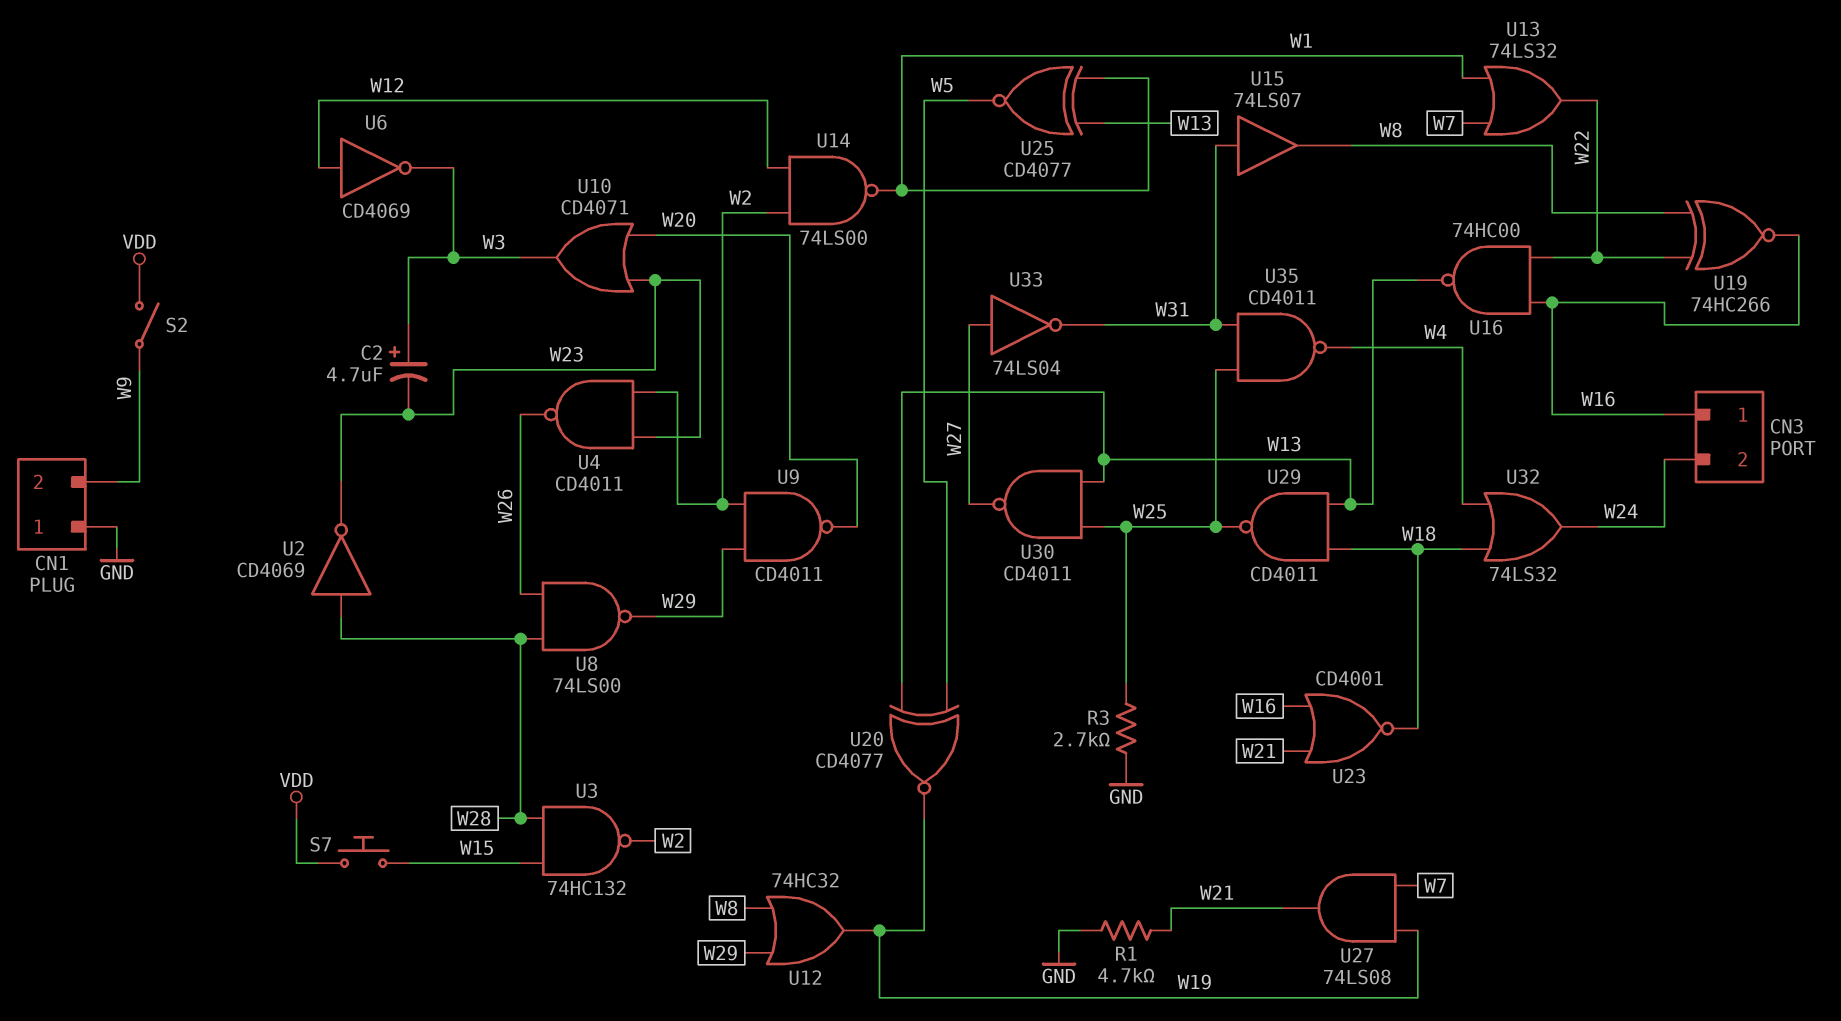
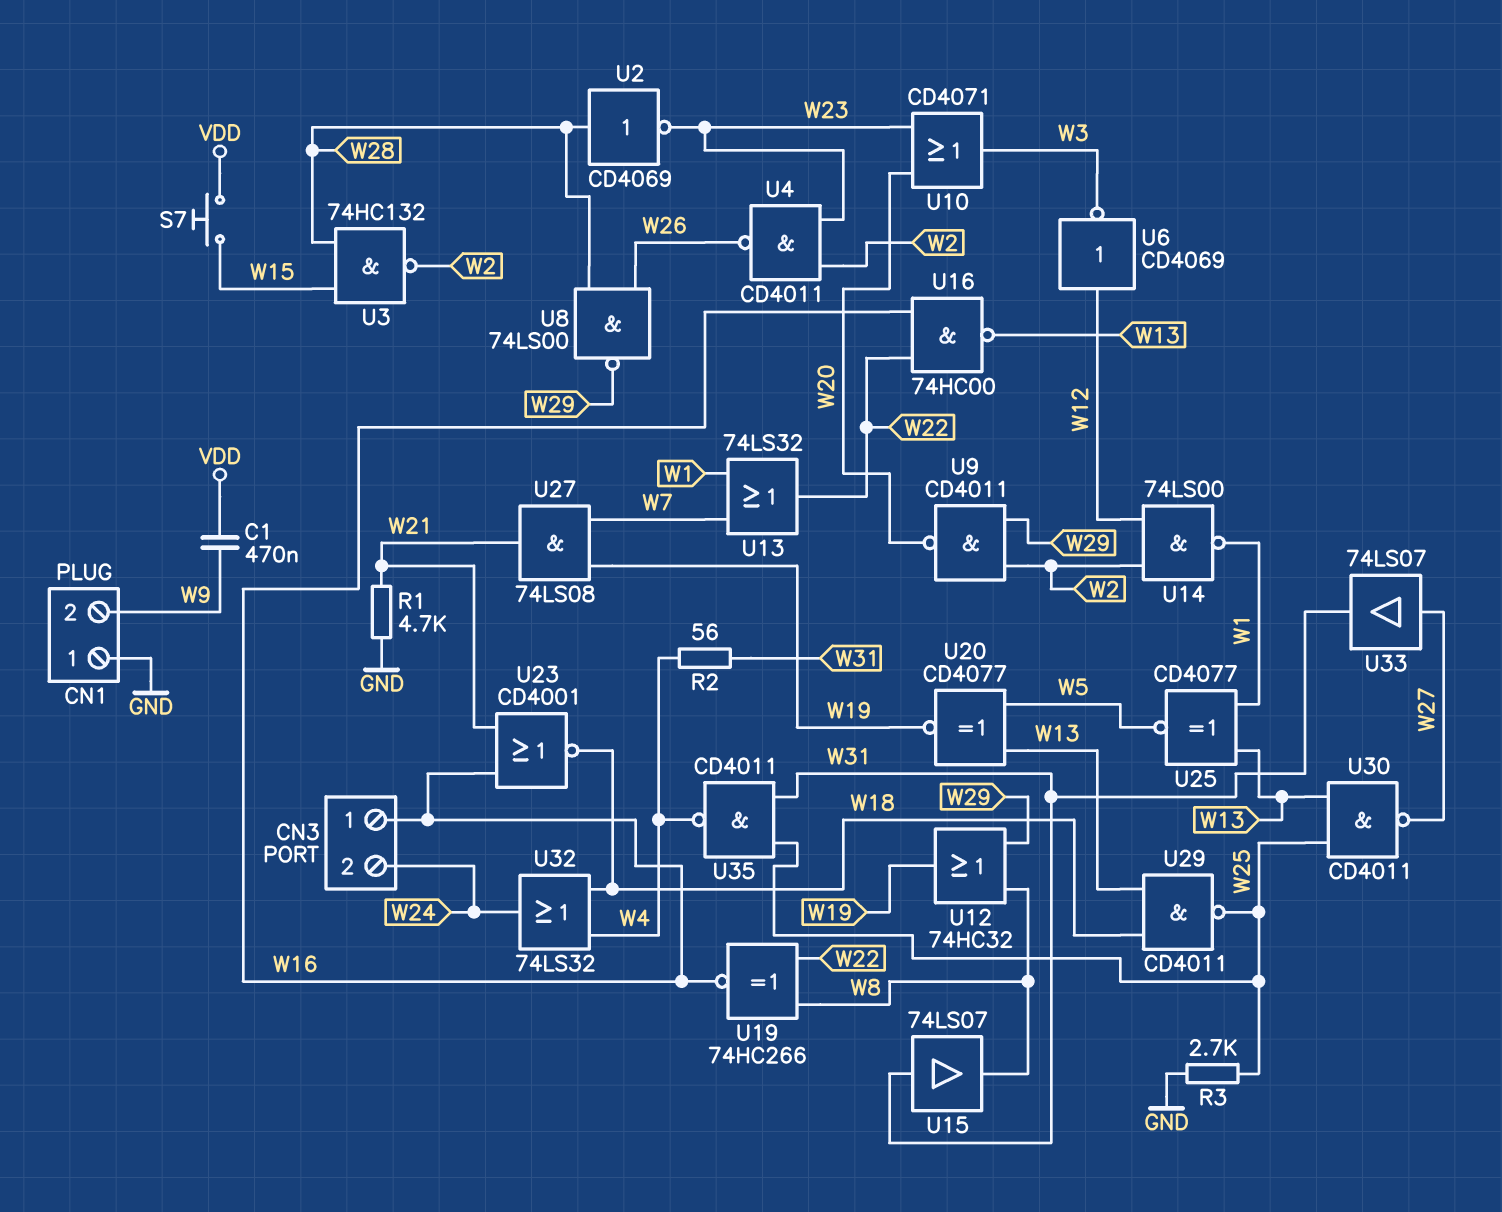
C1: none -> 470nF (VDD, W9)
C2: 4.7uF (plus W3, minus W23) -> none
R2: none -> 56 (W4, W31)
S2: switch (VDD, W9) -> none
U33: NOT 74LS04 (in W27, out W31) -> buffer 74LS07 (in W27, out W31)

